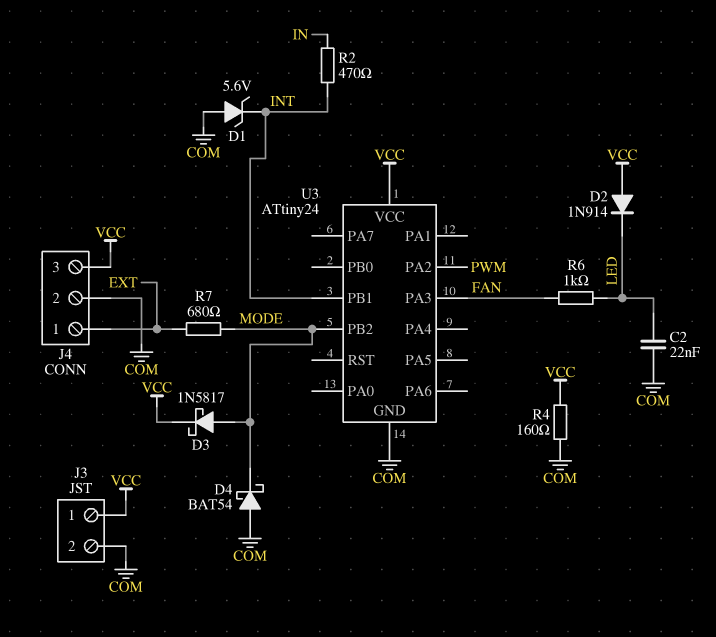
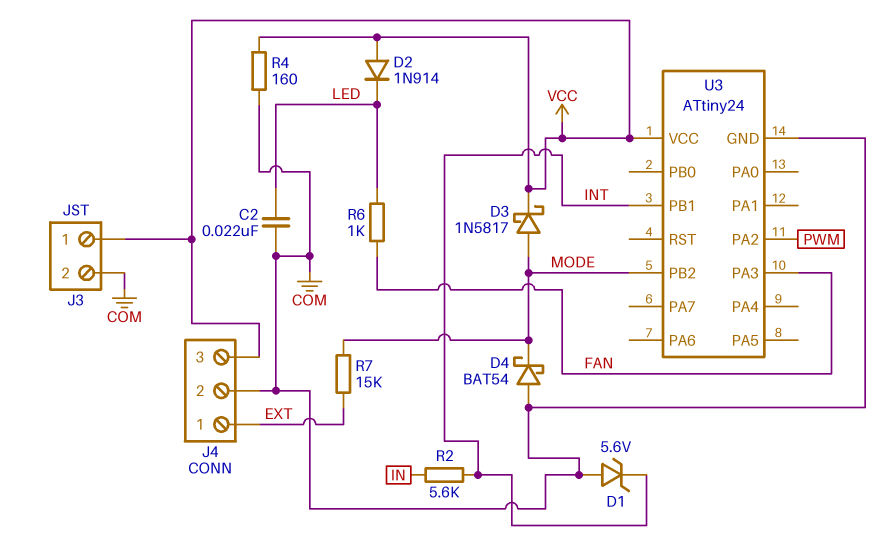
R2: 470 (IN, INT) -> 5.6k (IN, INT)
R7: 680 (EXT, MODE) -> 15k (EXT, MODE)

